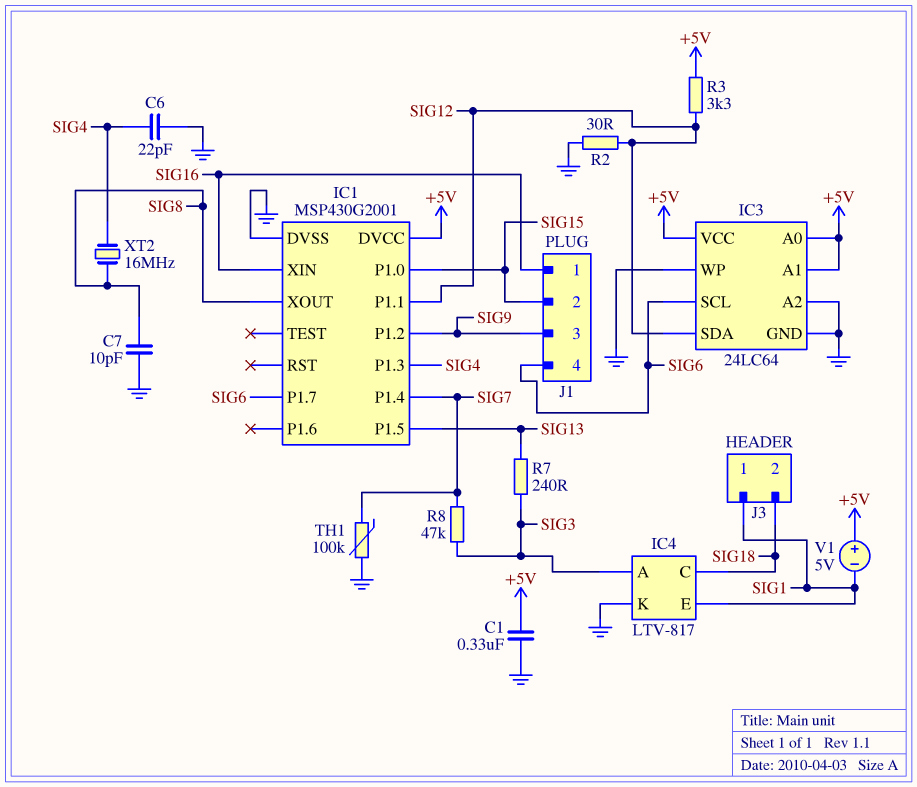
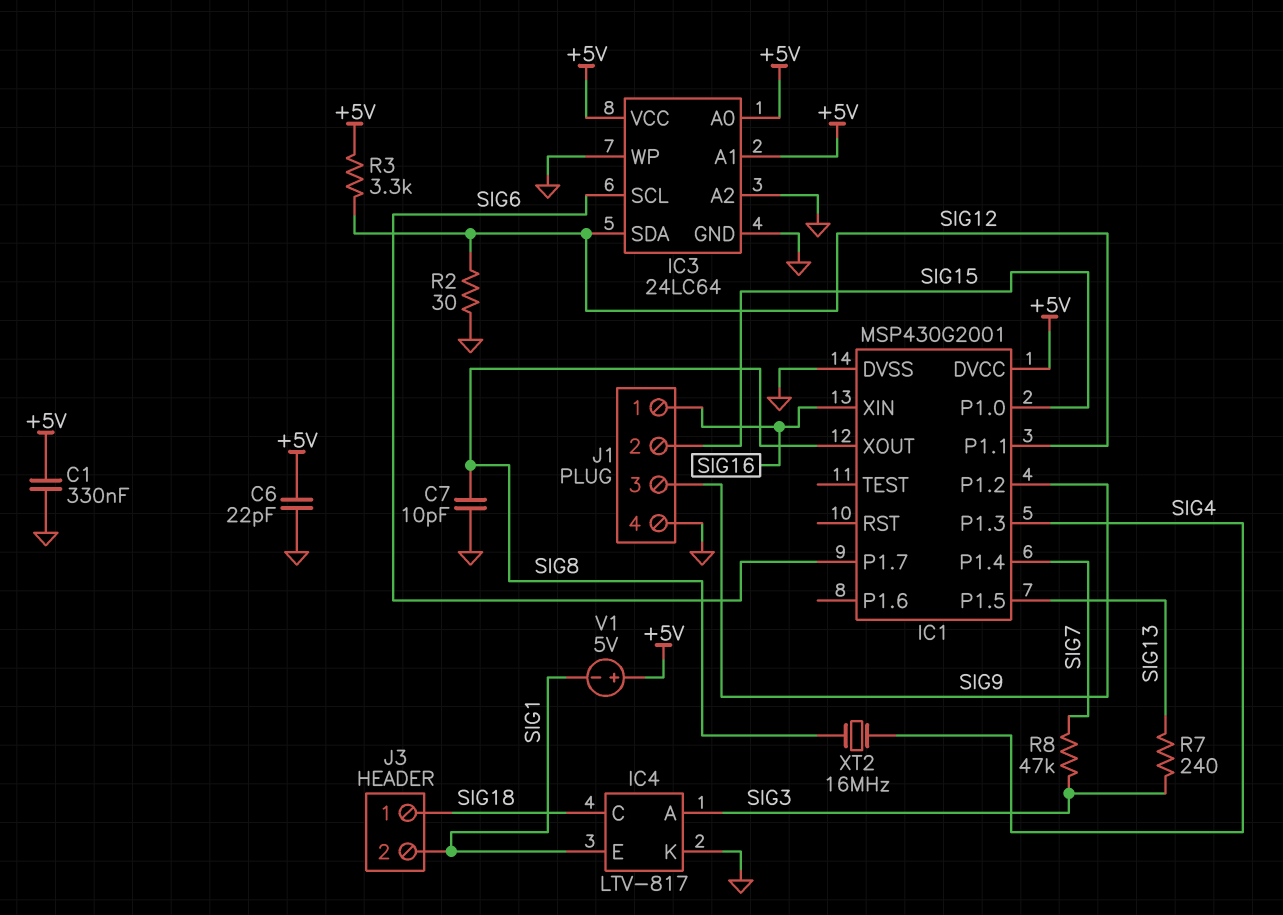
C6: 22pF (GND, SIG4) -> 22pF (+5V, GND)
J1 pin 4: SIG6 -> GND
J3 pin 1: SIG1 -> SIG18
J3 pin 2: SIG18 -> SIG1
TH1: 100k (GND, SIG7) -> none

